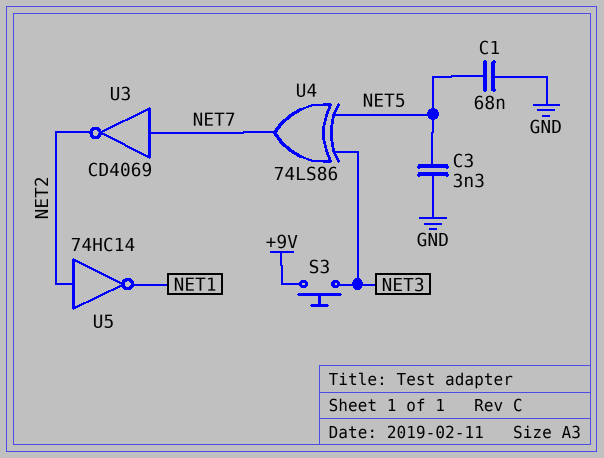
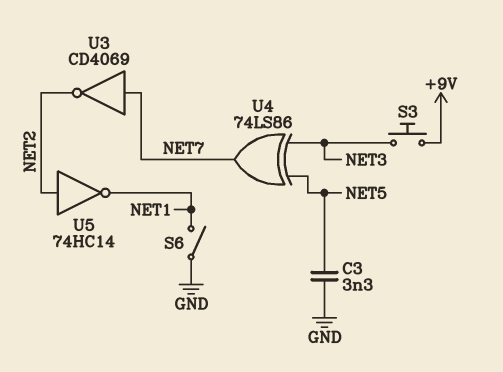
C1: 68nF (GND, NET5) -> none
S6: none -> switch (GND, NET1)

